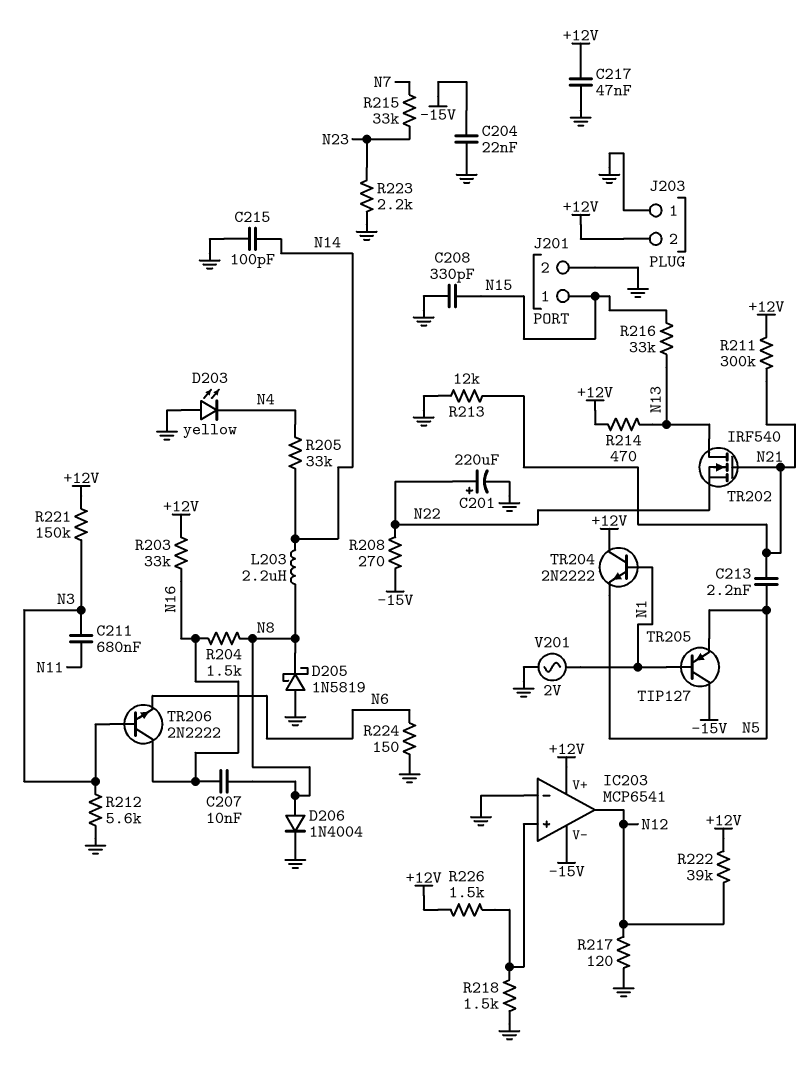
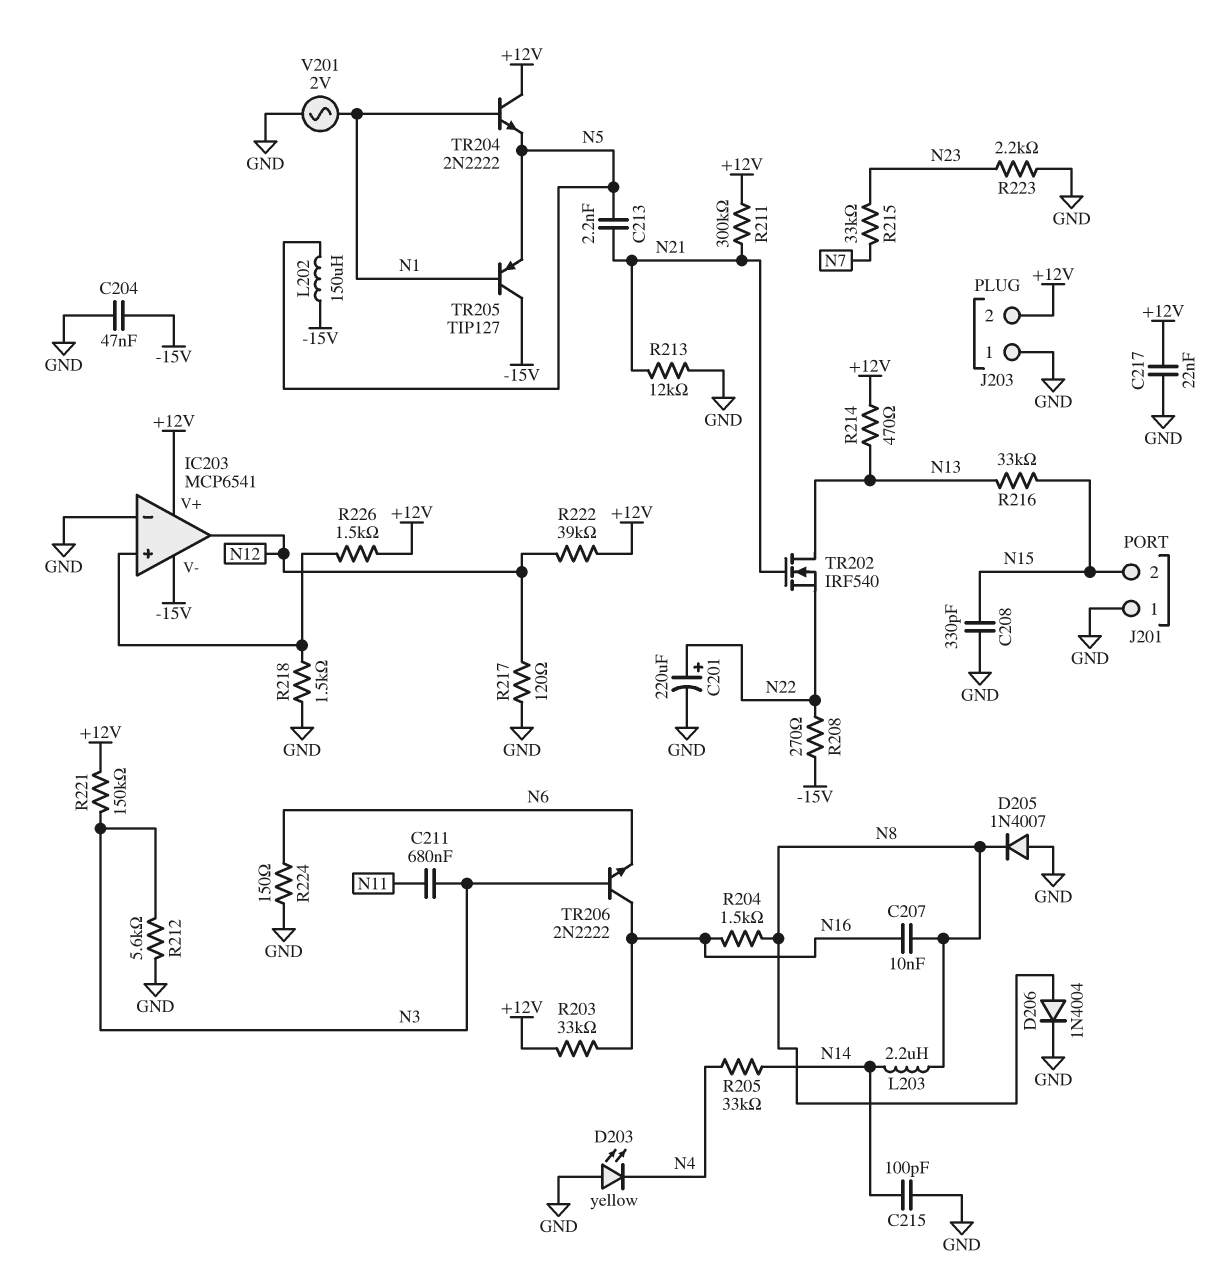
C204: 22nF (-15V, GND) -> 47nF (-15V, GND)
C217: 47nF (+12V, GND) -> 22nF (+12V, GND)
D205: schottky 1N5819 (A GND, K N8) -> diode 1N4007 (A GND, K N8)
J201 pin 1: N15 -> GND
J201 pin 2: GND -> N15
L202: none -> 150uH (-15V, N5)

